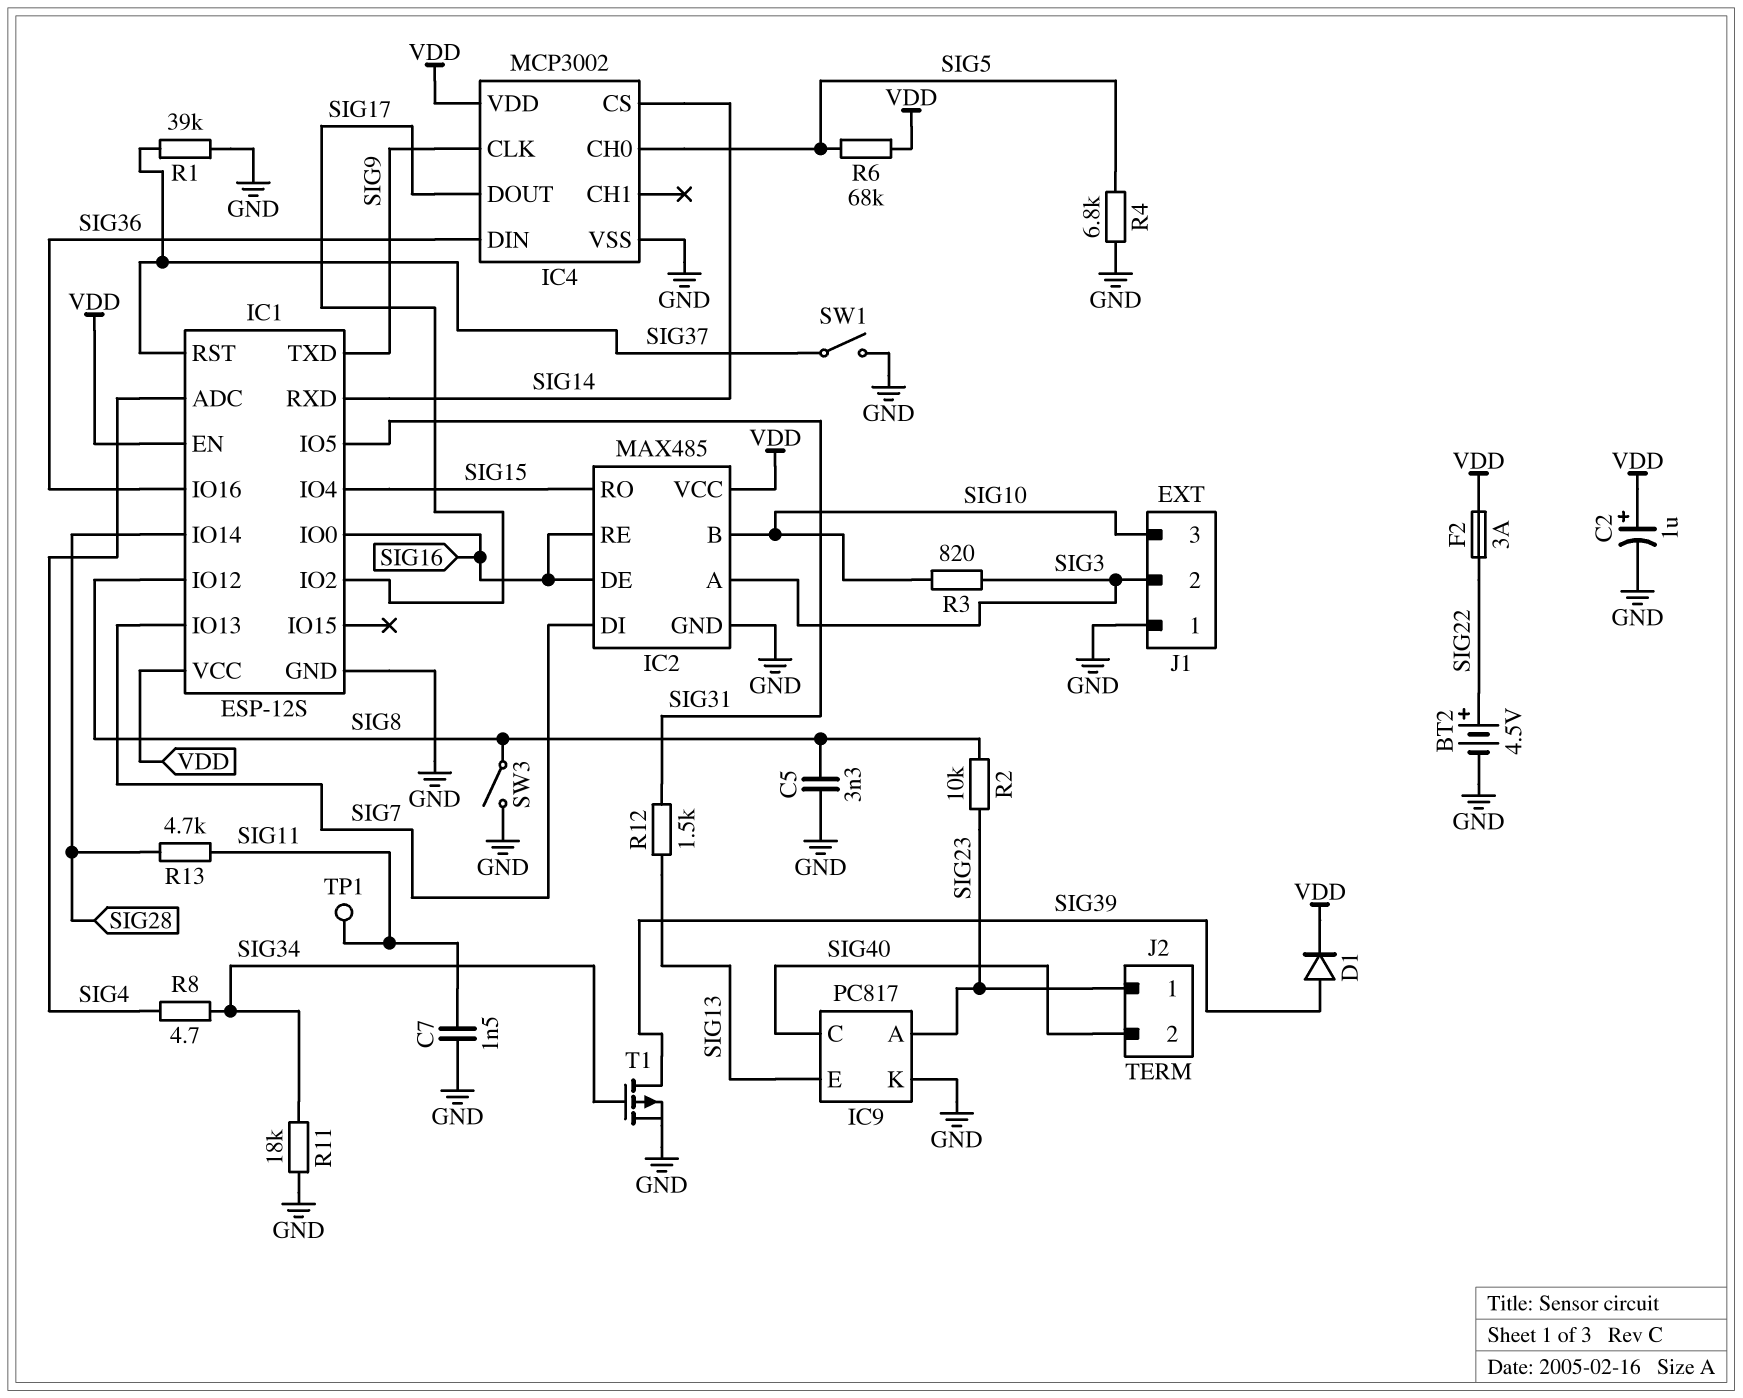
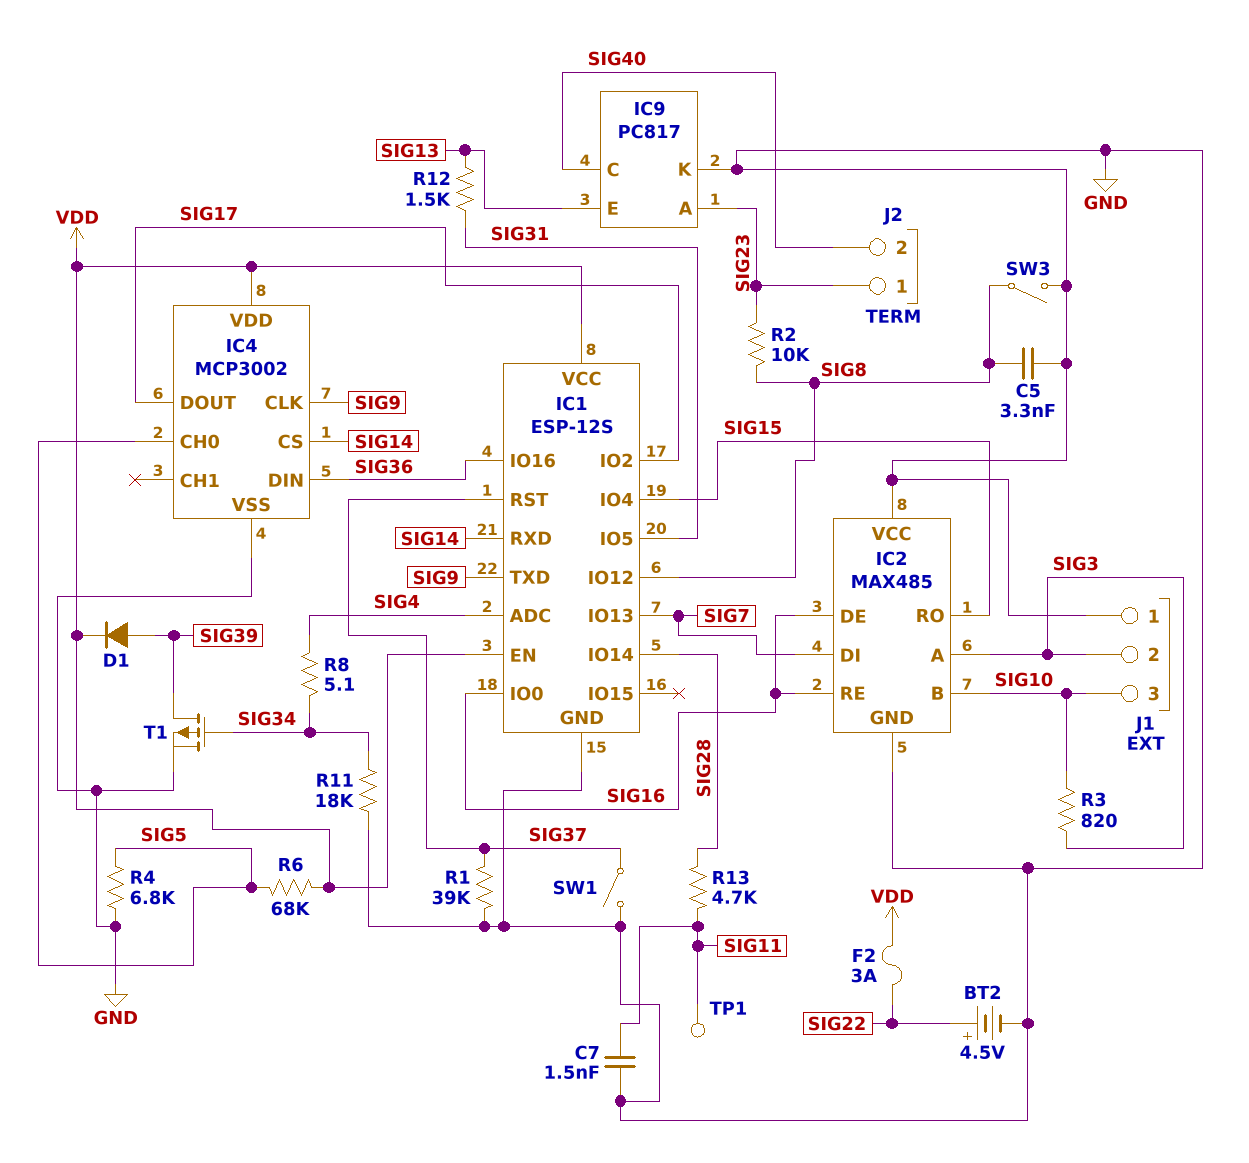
C2: 1uF (plus VDD, minus GND) -> none
IC2 pin VCC: VDD -> GND
R8: 4.7 (SIG4, SIG34) -> 5.1 (SIG4, SIG34)

